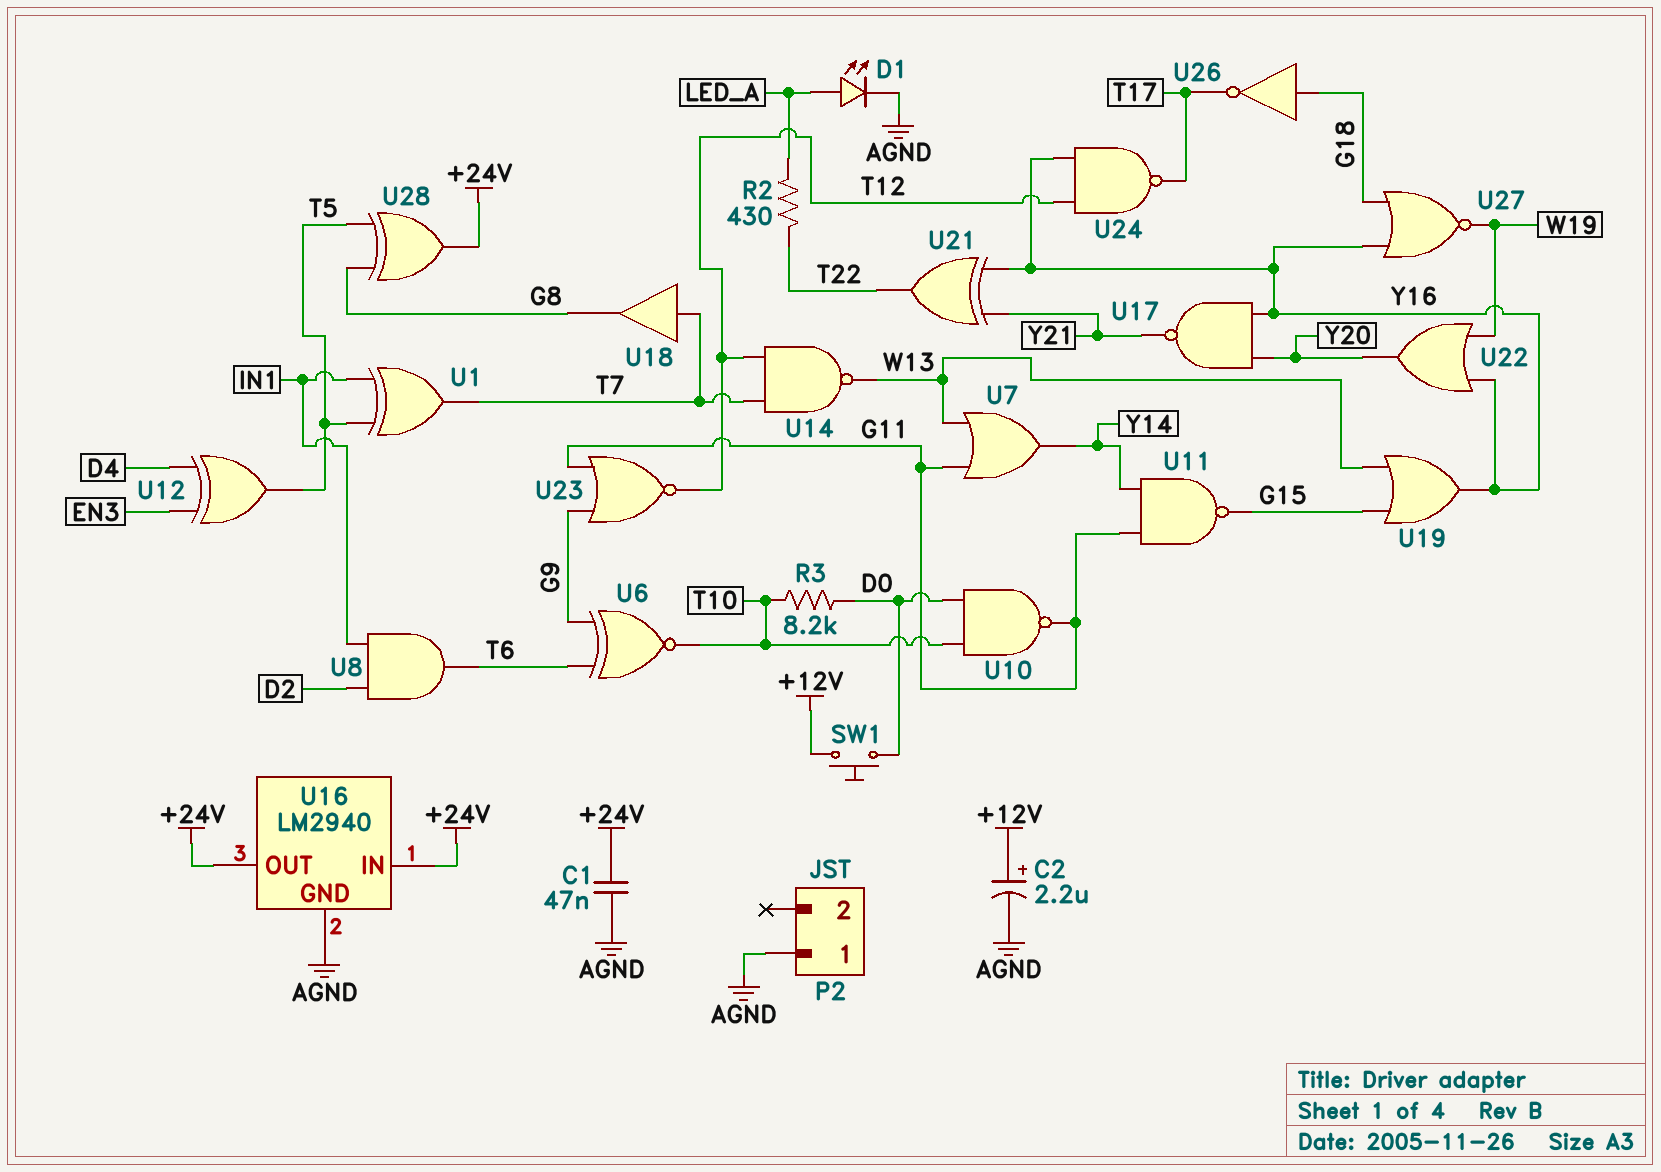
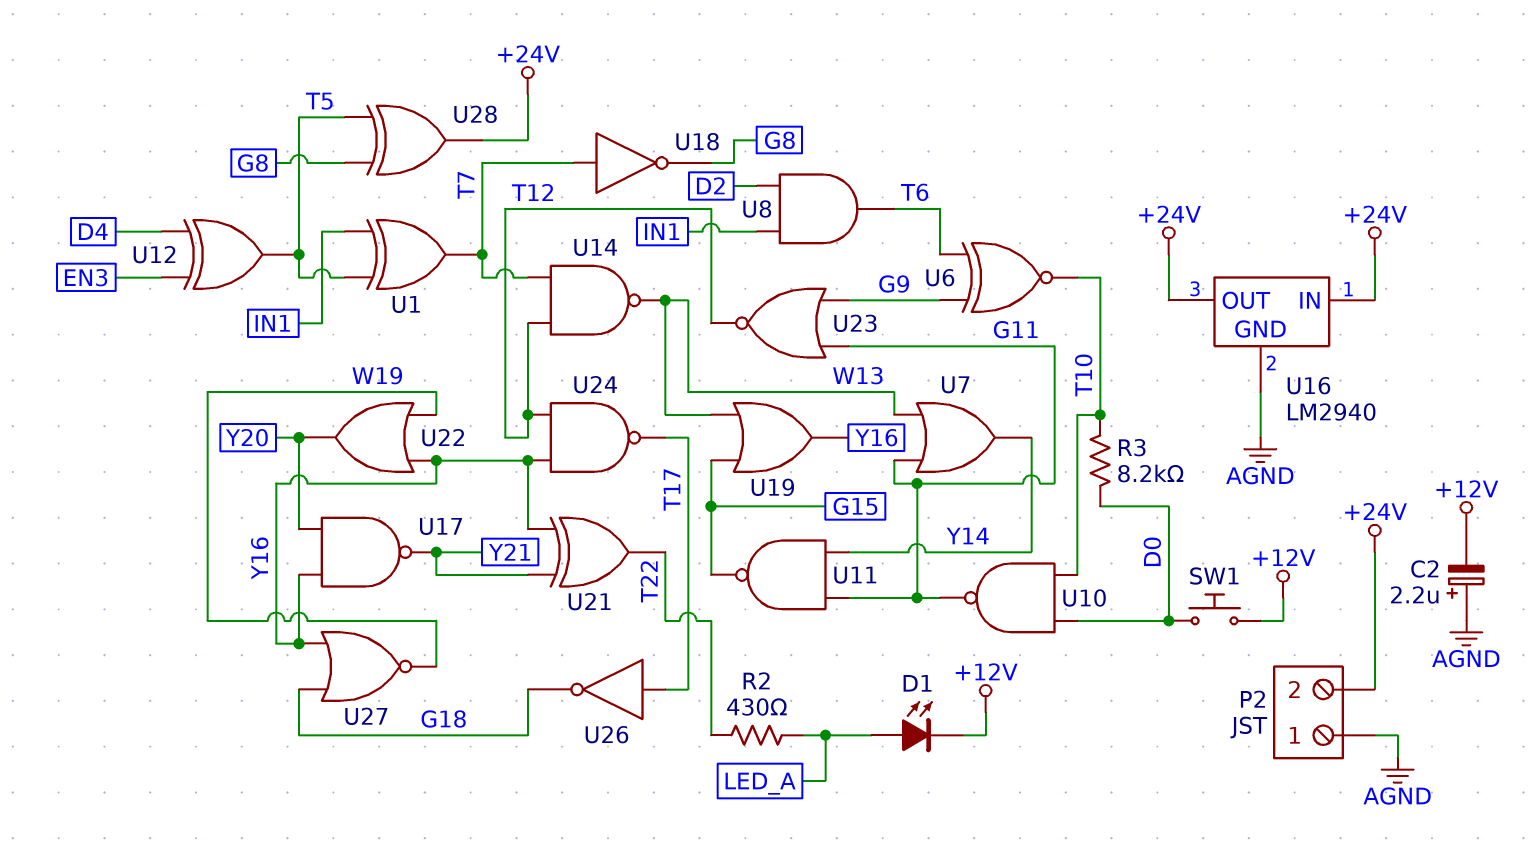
C1: 47nF (+24V, AGND) -> none
C2: 2.2uF (plus +12V, minus AGND) -> 2.2uF (plus AGND, minus +12V)
D1: LED (A LED_A, K AGND) -> LED (A LED_A, K +12V)
P2 pin 2: none -> +24V
U18: buffer (in T7, out G8) -> NOT (in T7, out G8)
U26: NOT (in G18, out T17) -> NOT (in T17, out G18)

